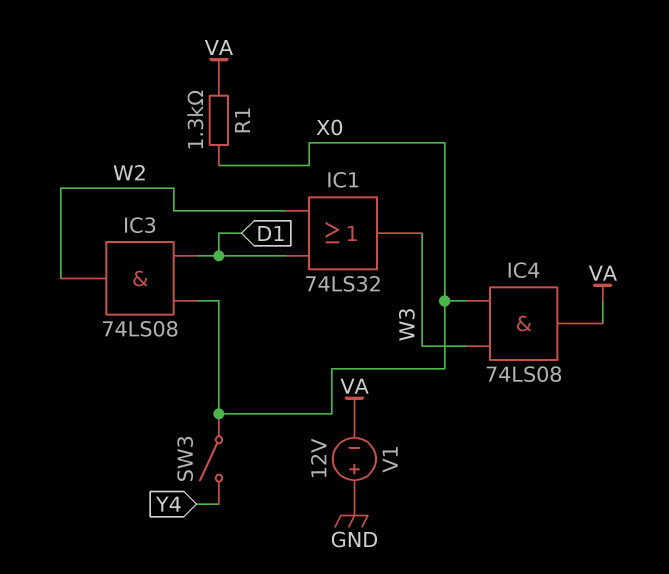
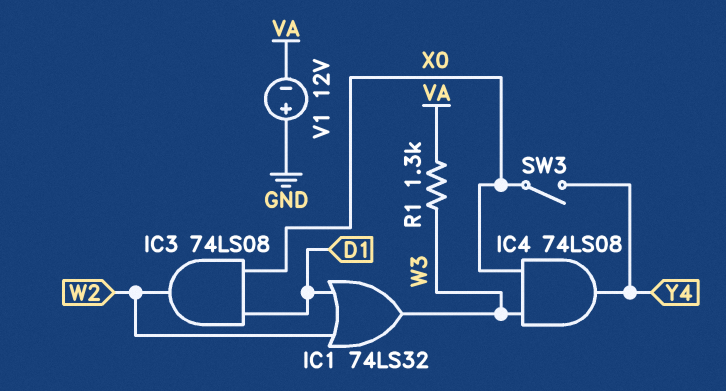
IC4: AND 74LS08 (in W3, in X0, out VA) -> AND 74LS08 (in W3, in X0, out Y4)
R1: 1.3k (VA, X0) -> 1.3k (VA, W3)

